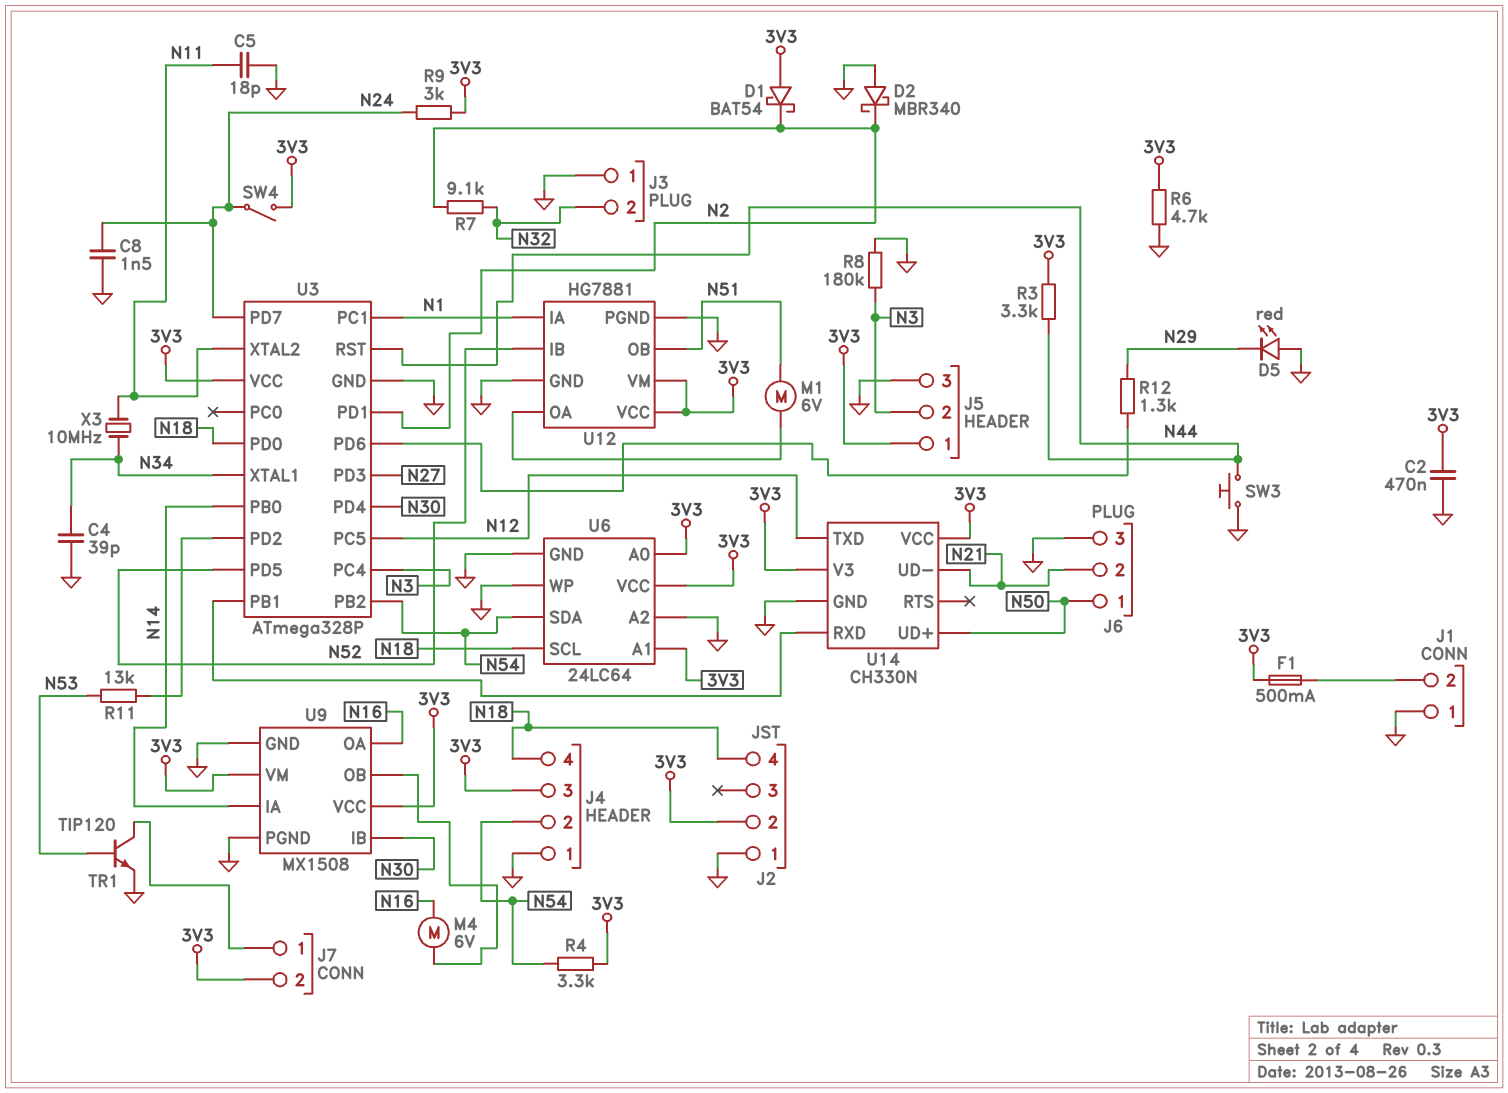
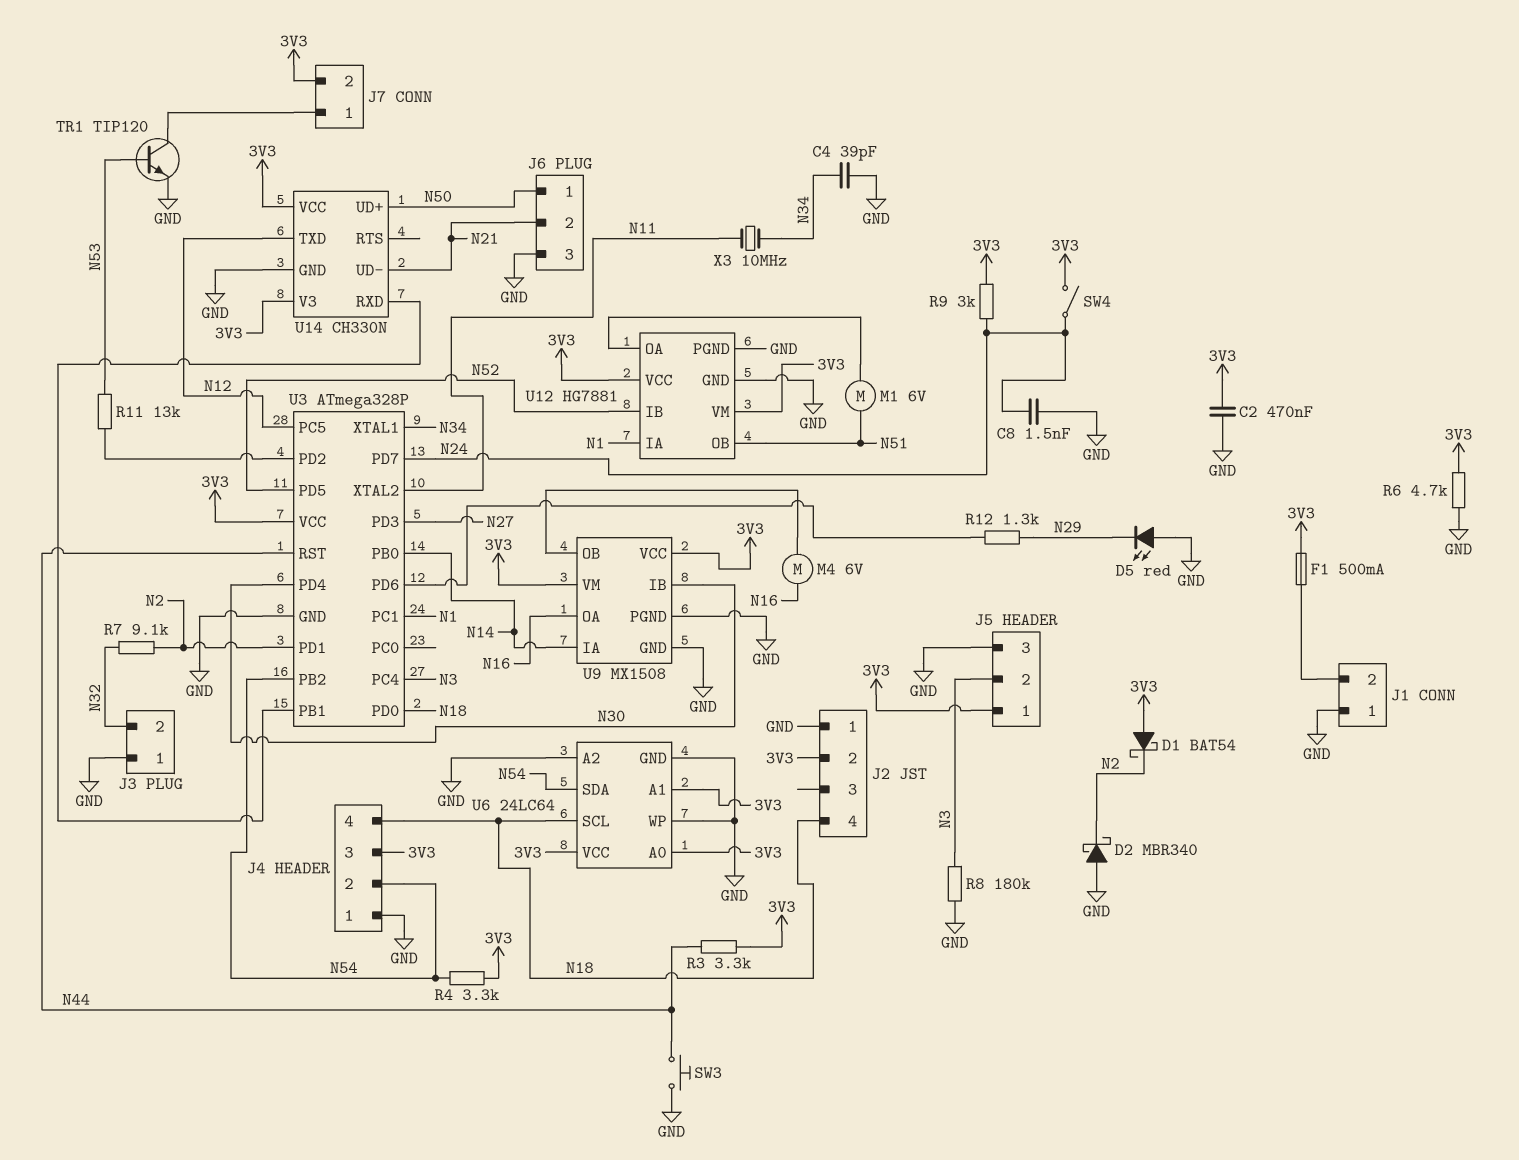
C5: 18pF (GND, N11) -> none

